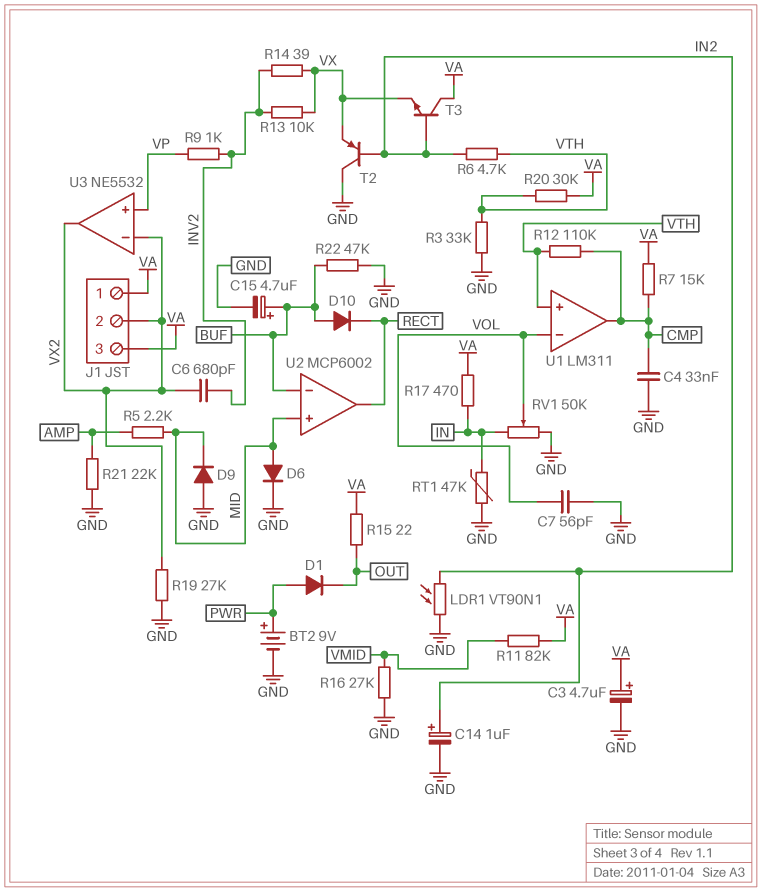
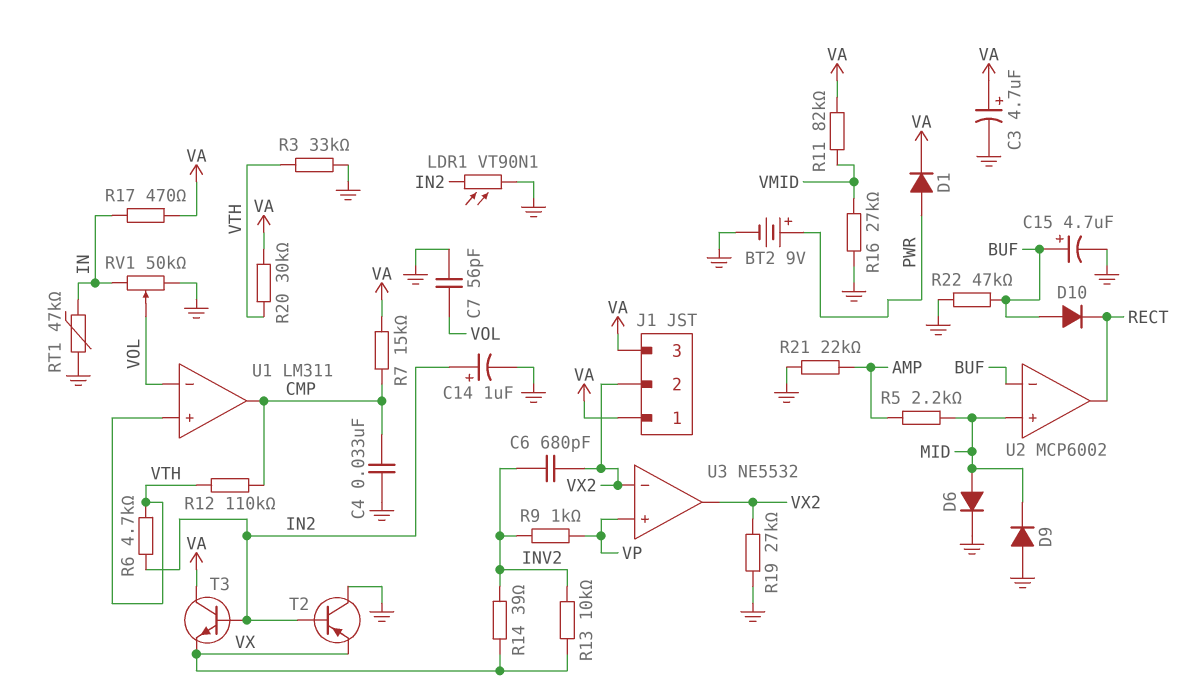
D1: diode (A PWR, K OUT) -> diode (A PWR, K VA)
R15: 22 (OUT, VA) -> none

